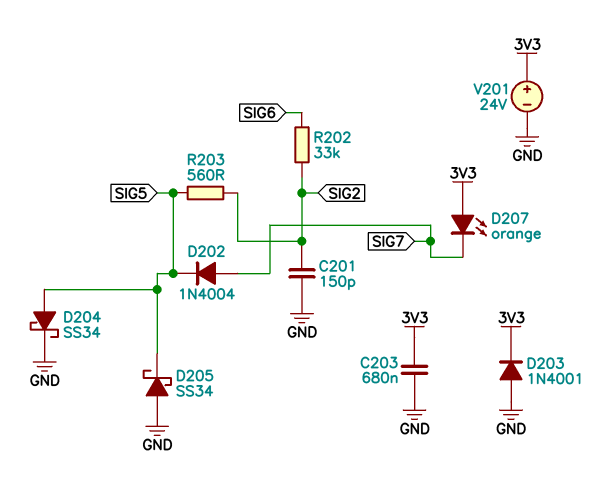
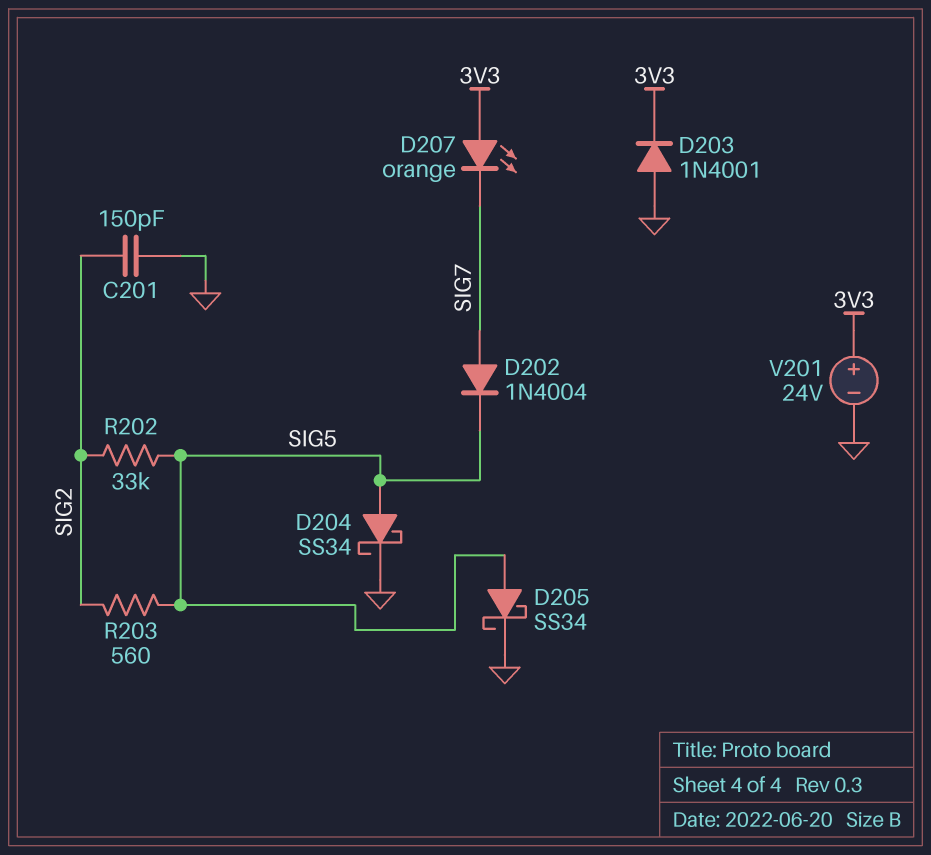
C203: 680nF (3V3, GND) -> none
D205: schottky SS34 (A GND, K SIG5) -> schottky SS34 (A SIG5, K GND)
R202: 33k (SIG2, SIG6) -> 33k (SIG2, SIG5)

